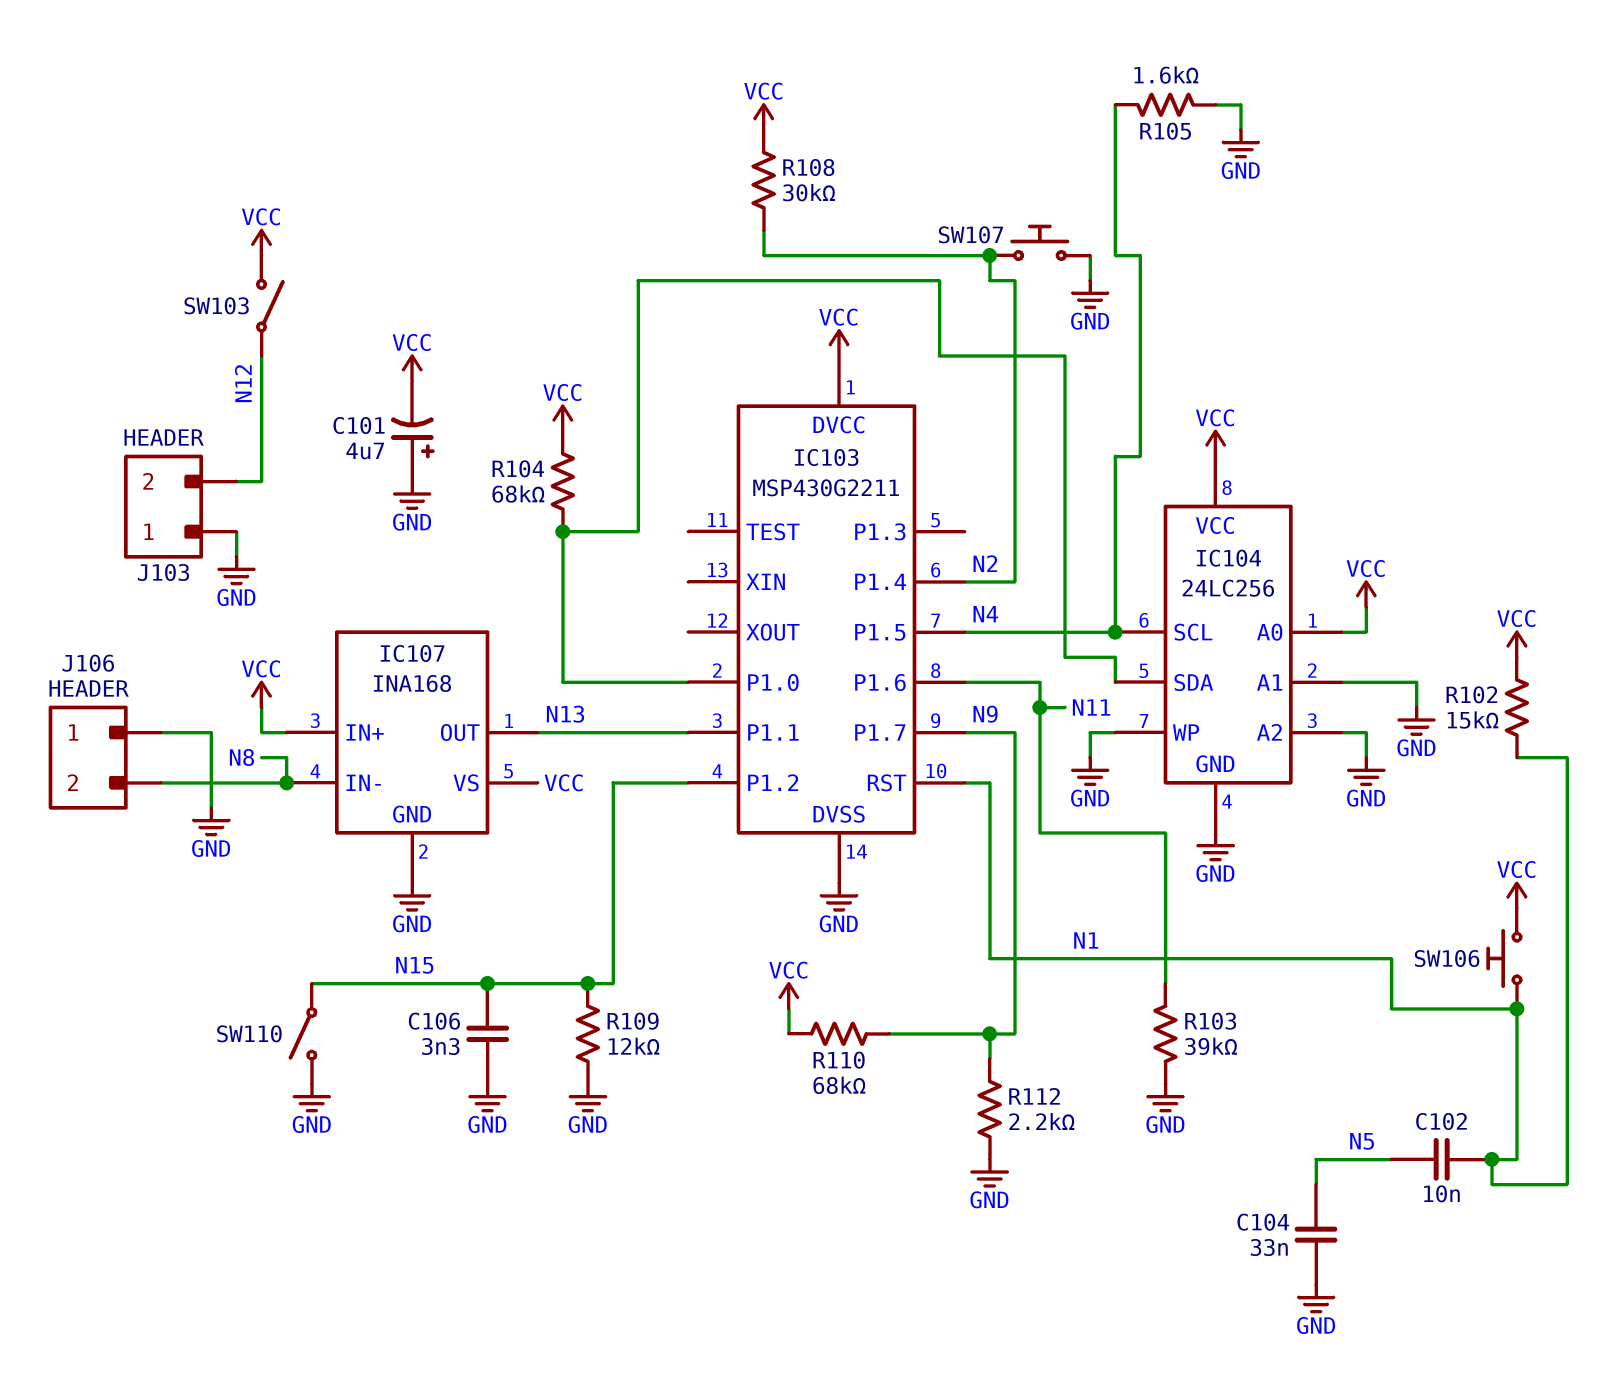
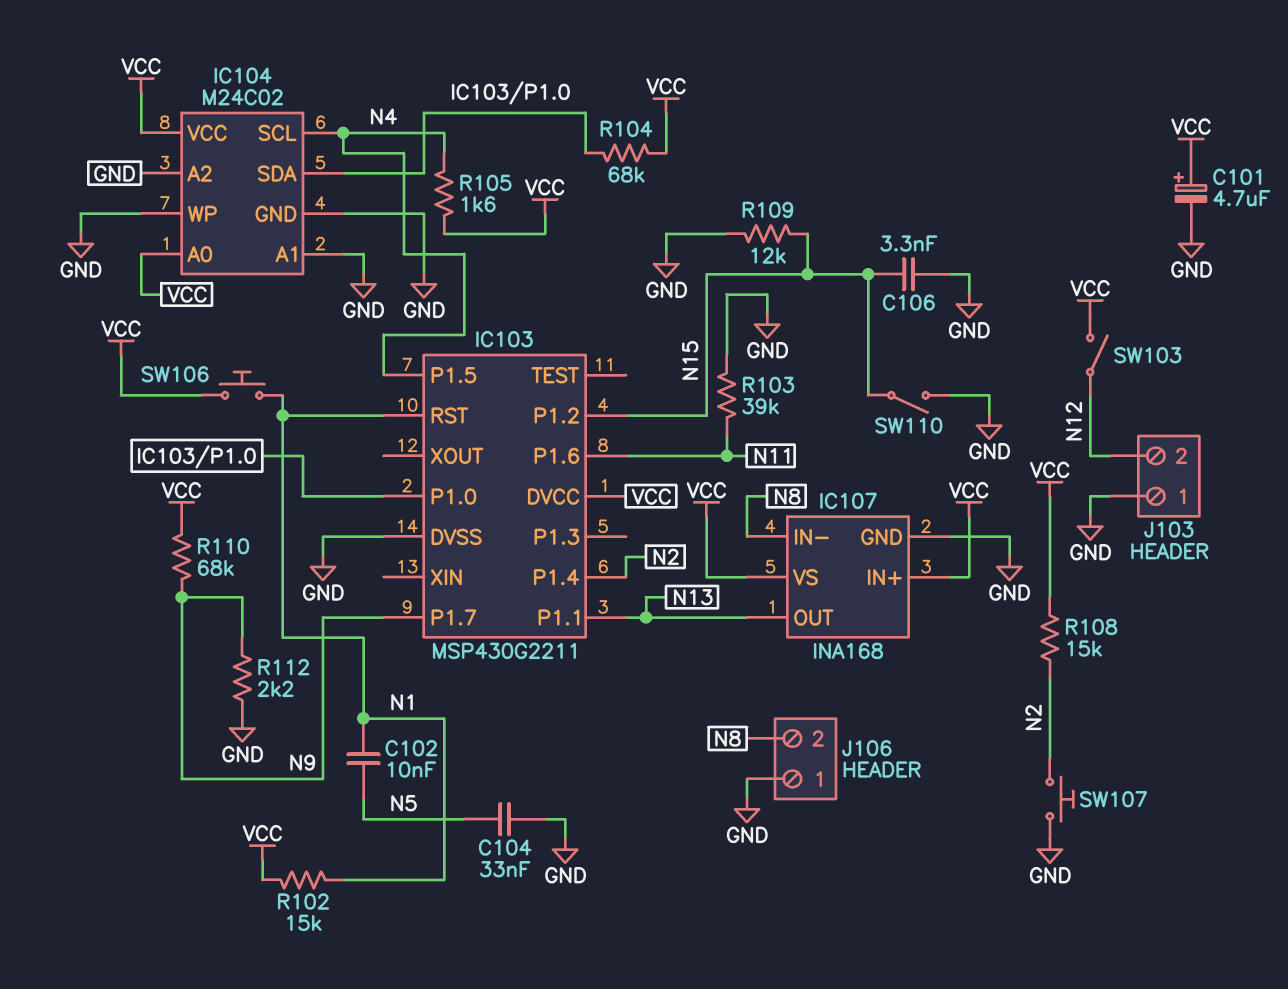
C101: 4.7uF (plus GND, minus VCC) -> 4.7uF (plus VCC, minus GND)
IC104: 24LC256 -> M24C02
R105: 1.6k (GND, N4) -> 1.6k (N4, VCC)
R108: 30k (N2, VCC) -> 15k (N2, VCC)

